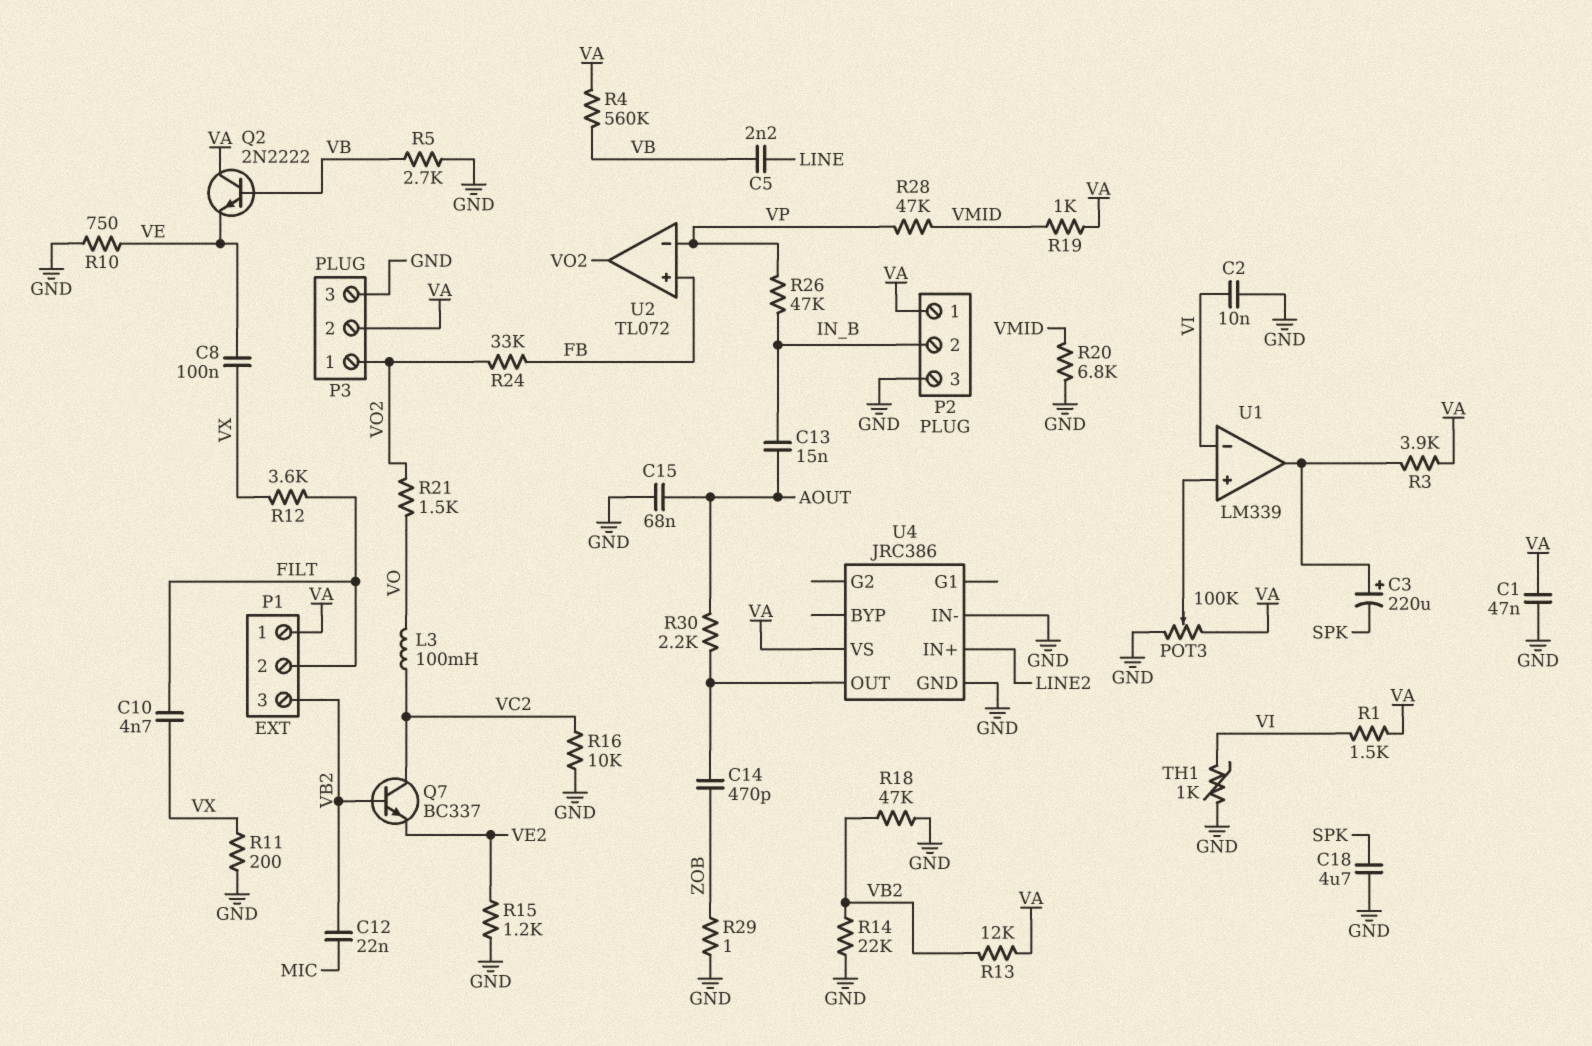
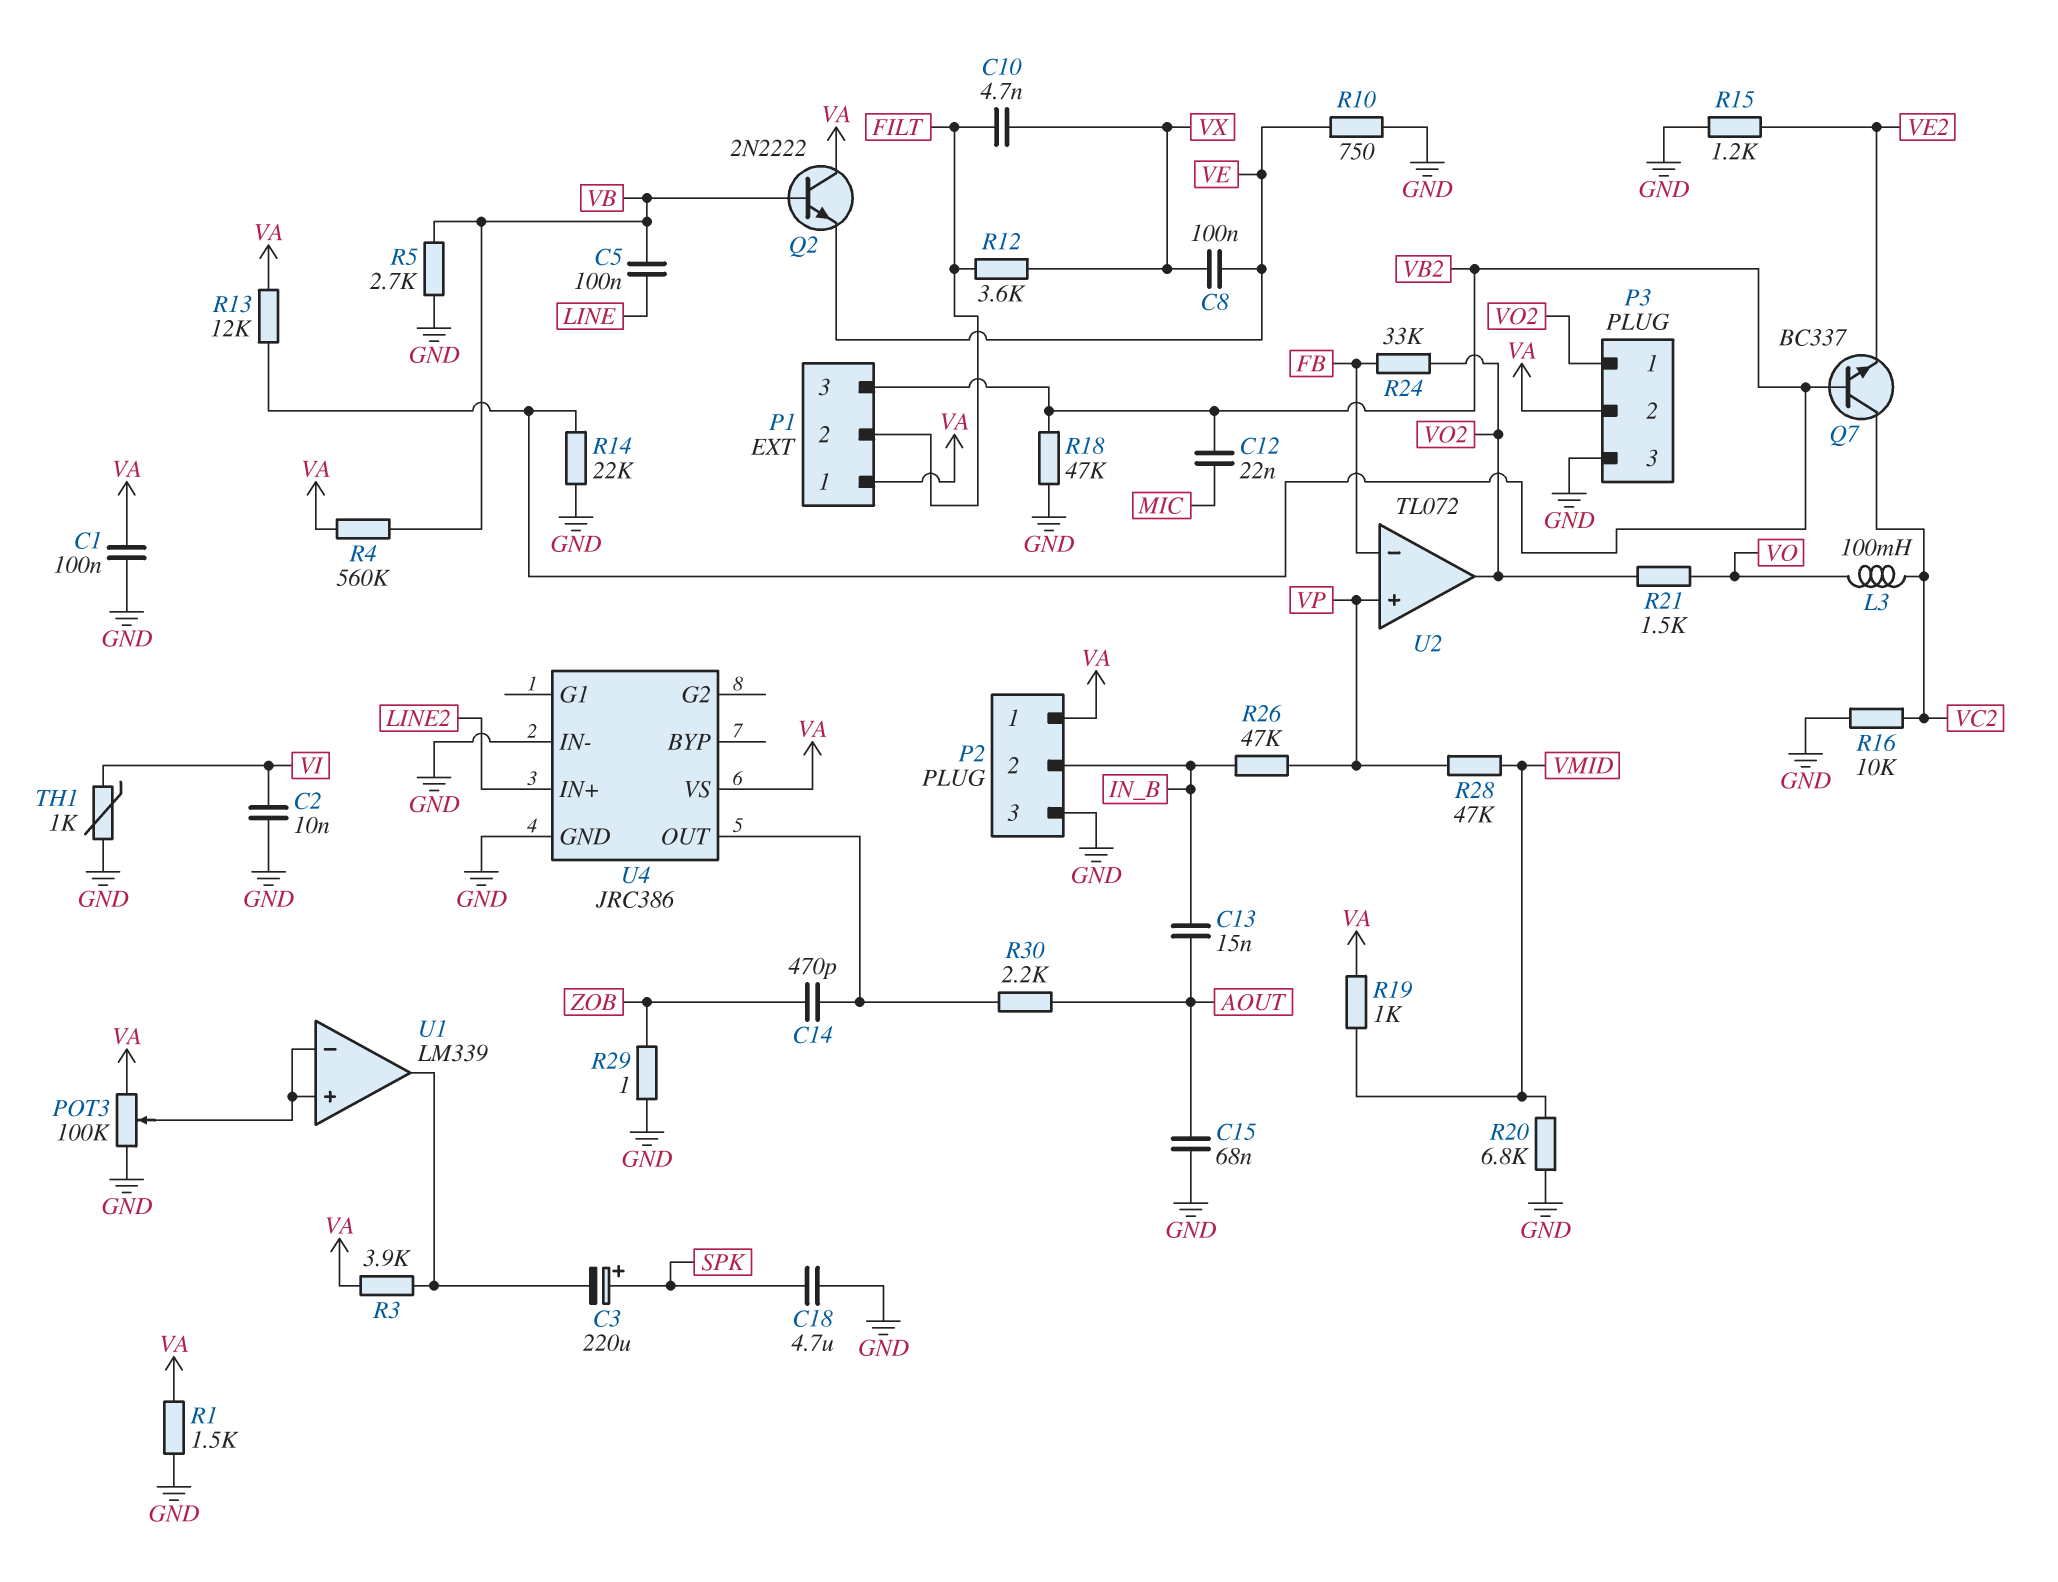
C1: 47nF (GND, VA) -> 100nF (GND, VA)
C3: 220uF (plus U1/out, minus SPK) -> 220uF (plus SPK, minus U1/out)
C5: 2.2nF (LINE, VB) -> 100nF (LINE, VB)
R1: 1.5k (VA, VI) -> 1.5k (GND, VA)
R11: 200 (GND, VX) -> none
U1 pin in-: VI -> U1/in+
U2 pin in+: FB -> VP
U2 pin in-: VP -> FB

